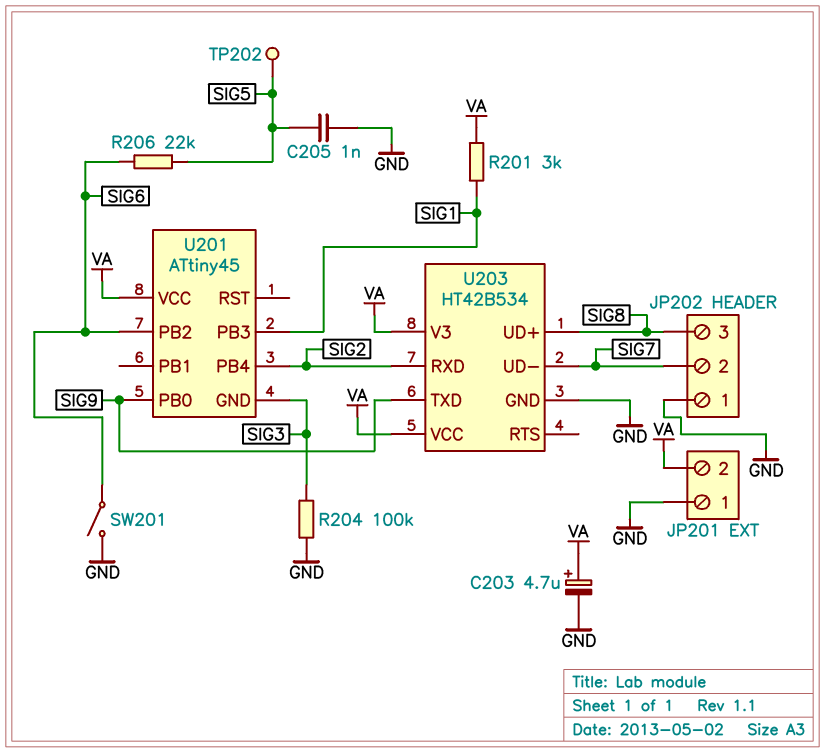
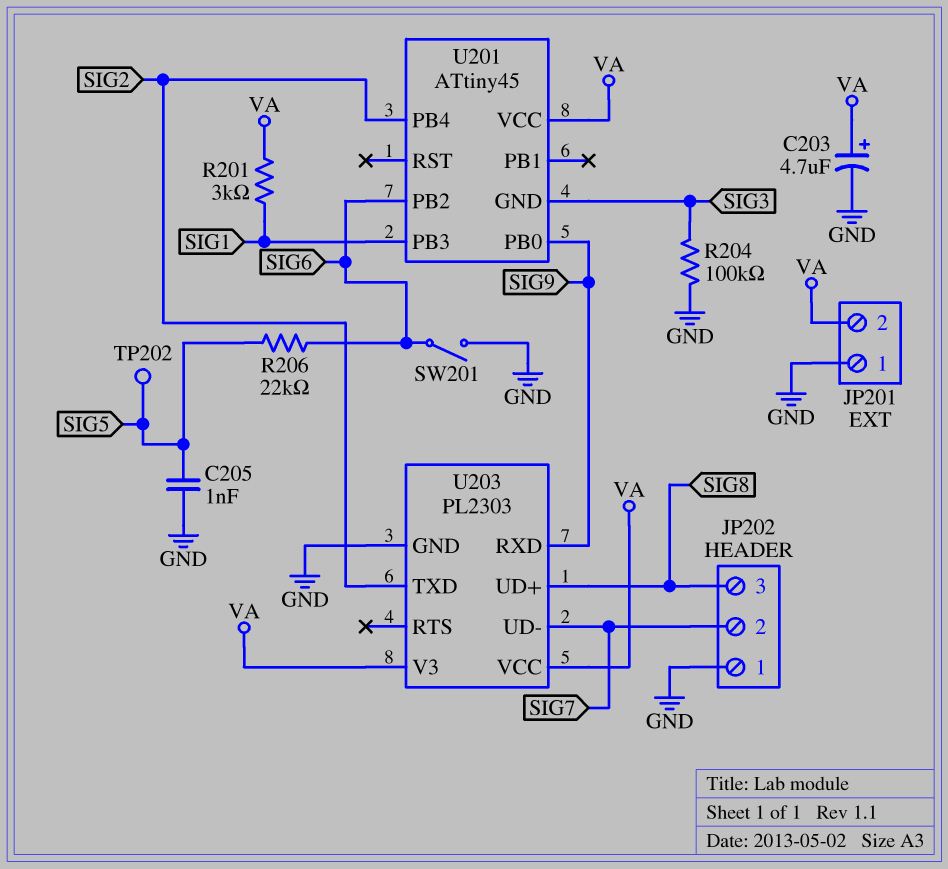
U203: HT42B534 -> PL2303
U203 pin RXD: SIG2 -> SIG9
U203 pin TXD: SIG9 -> SIG2

